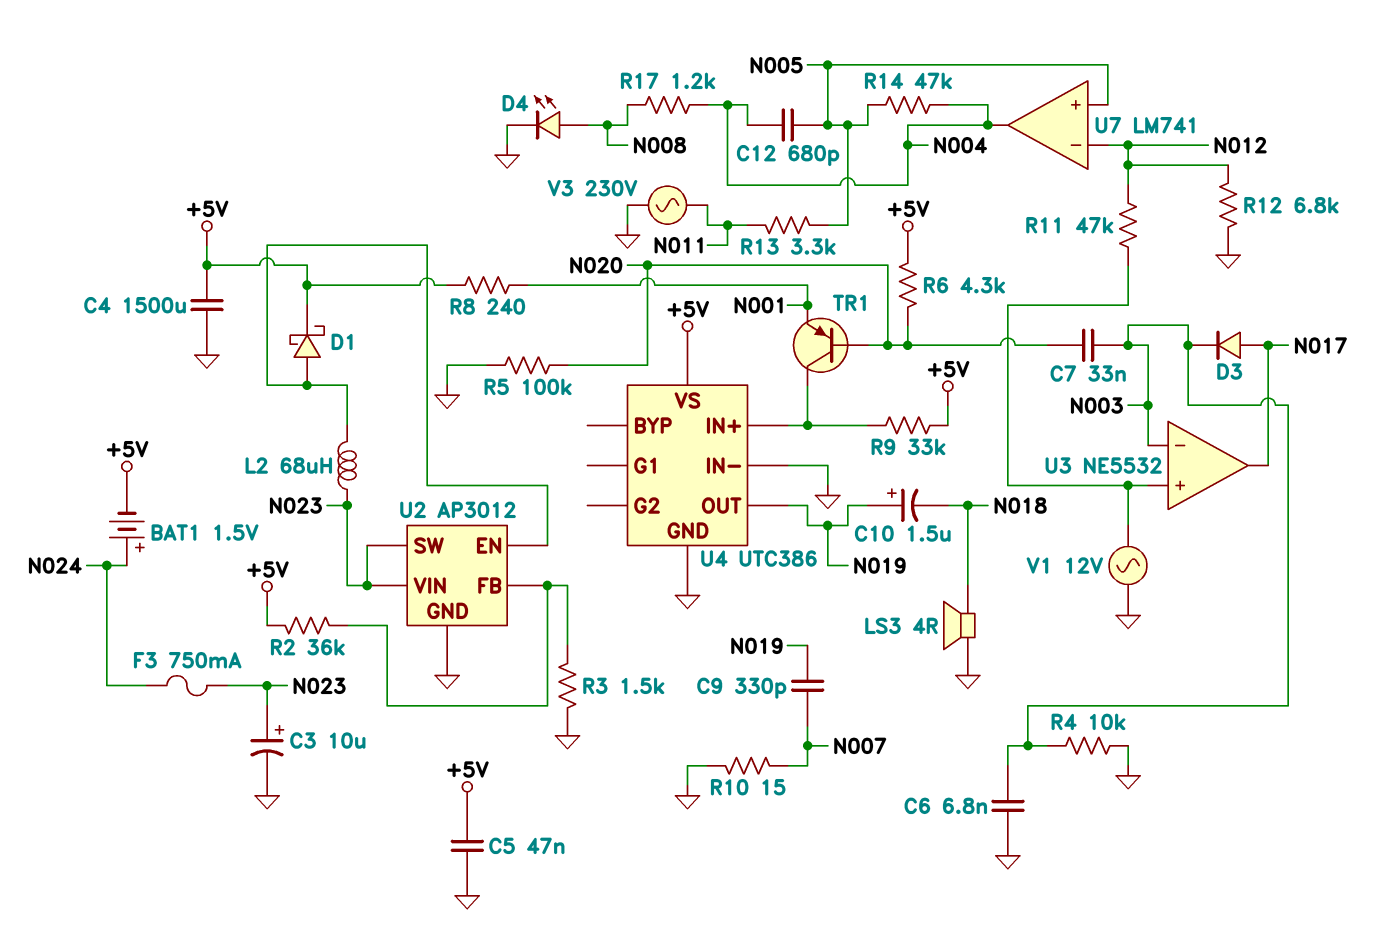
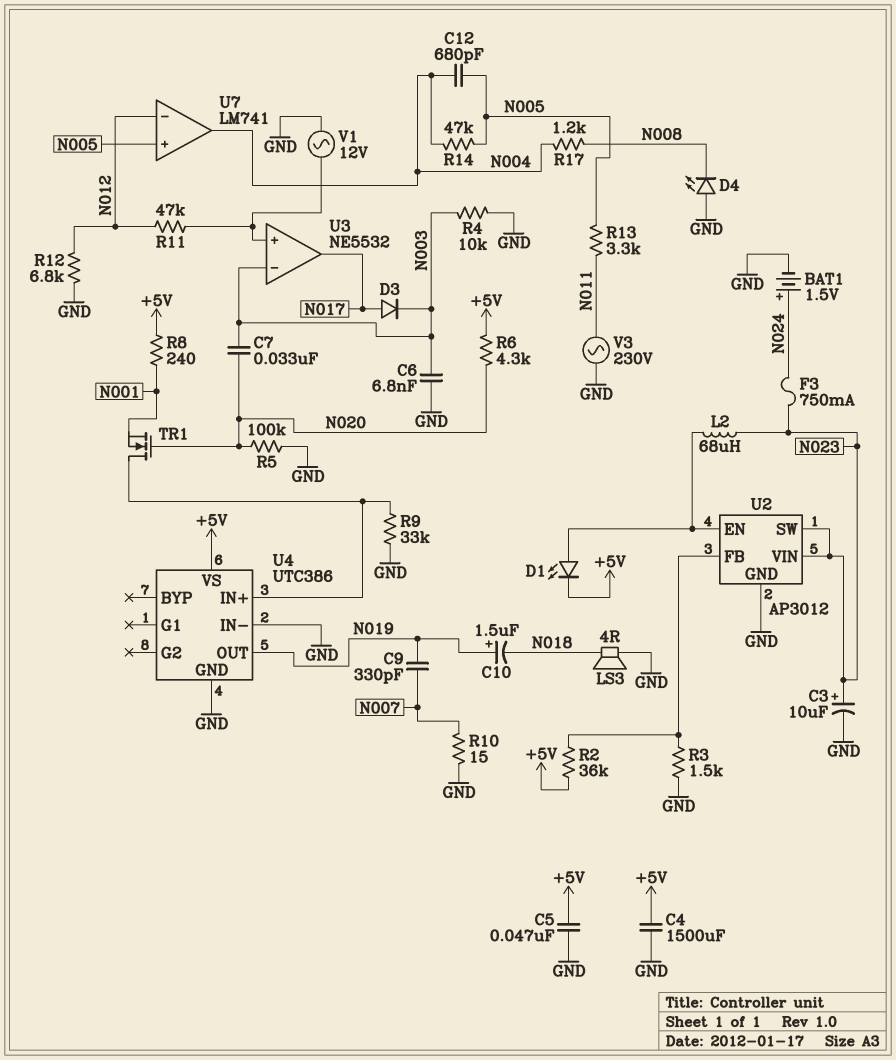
BAT1: 1.5V (plus N024, minus +5V) -> 1.5V (plus N024, minus GND)
D1: schottky (A U2/EN, K +5V) -> LED (A U2/EN, K +5V)
D4: LED (A N008, K GND) -> LED (A GND, K N008)
R9: 33k (+5V, U4/IN+) -> 33k (GND, U4/IN+)
TR1: PNP (B N020, C U4/IN+, E N001) -> NMOS (G N020, D U4/IN+, S N001)

